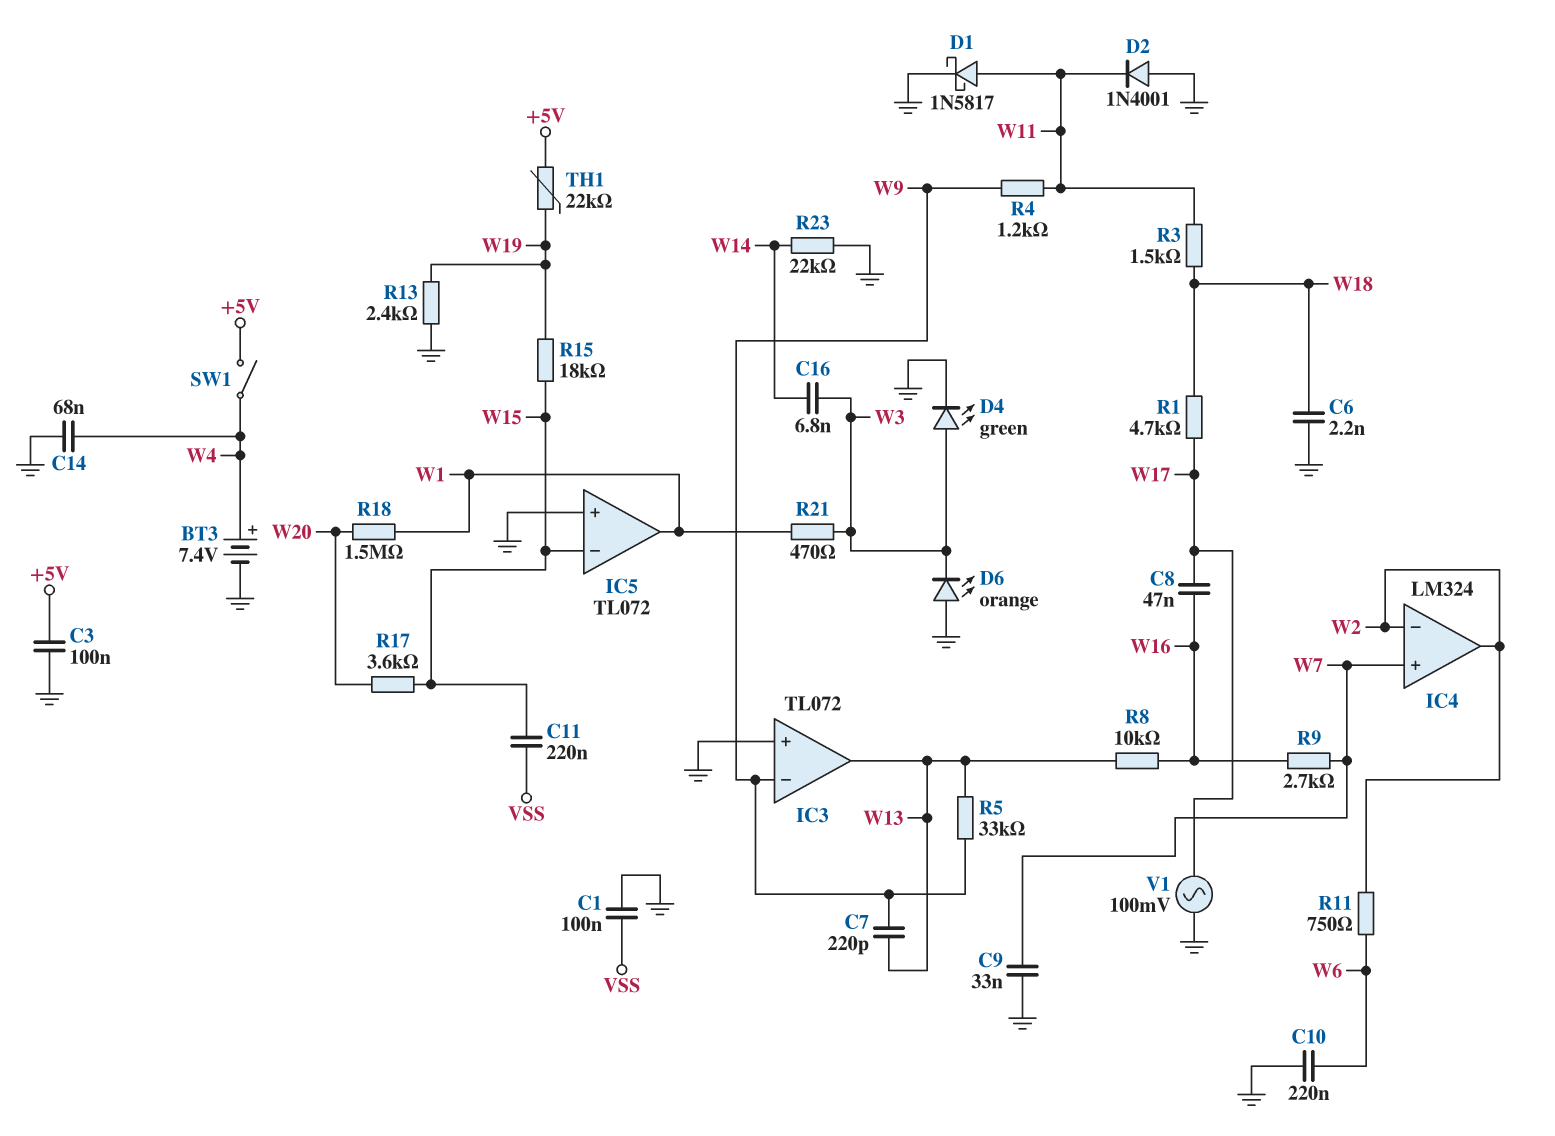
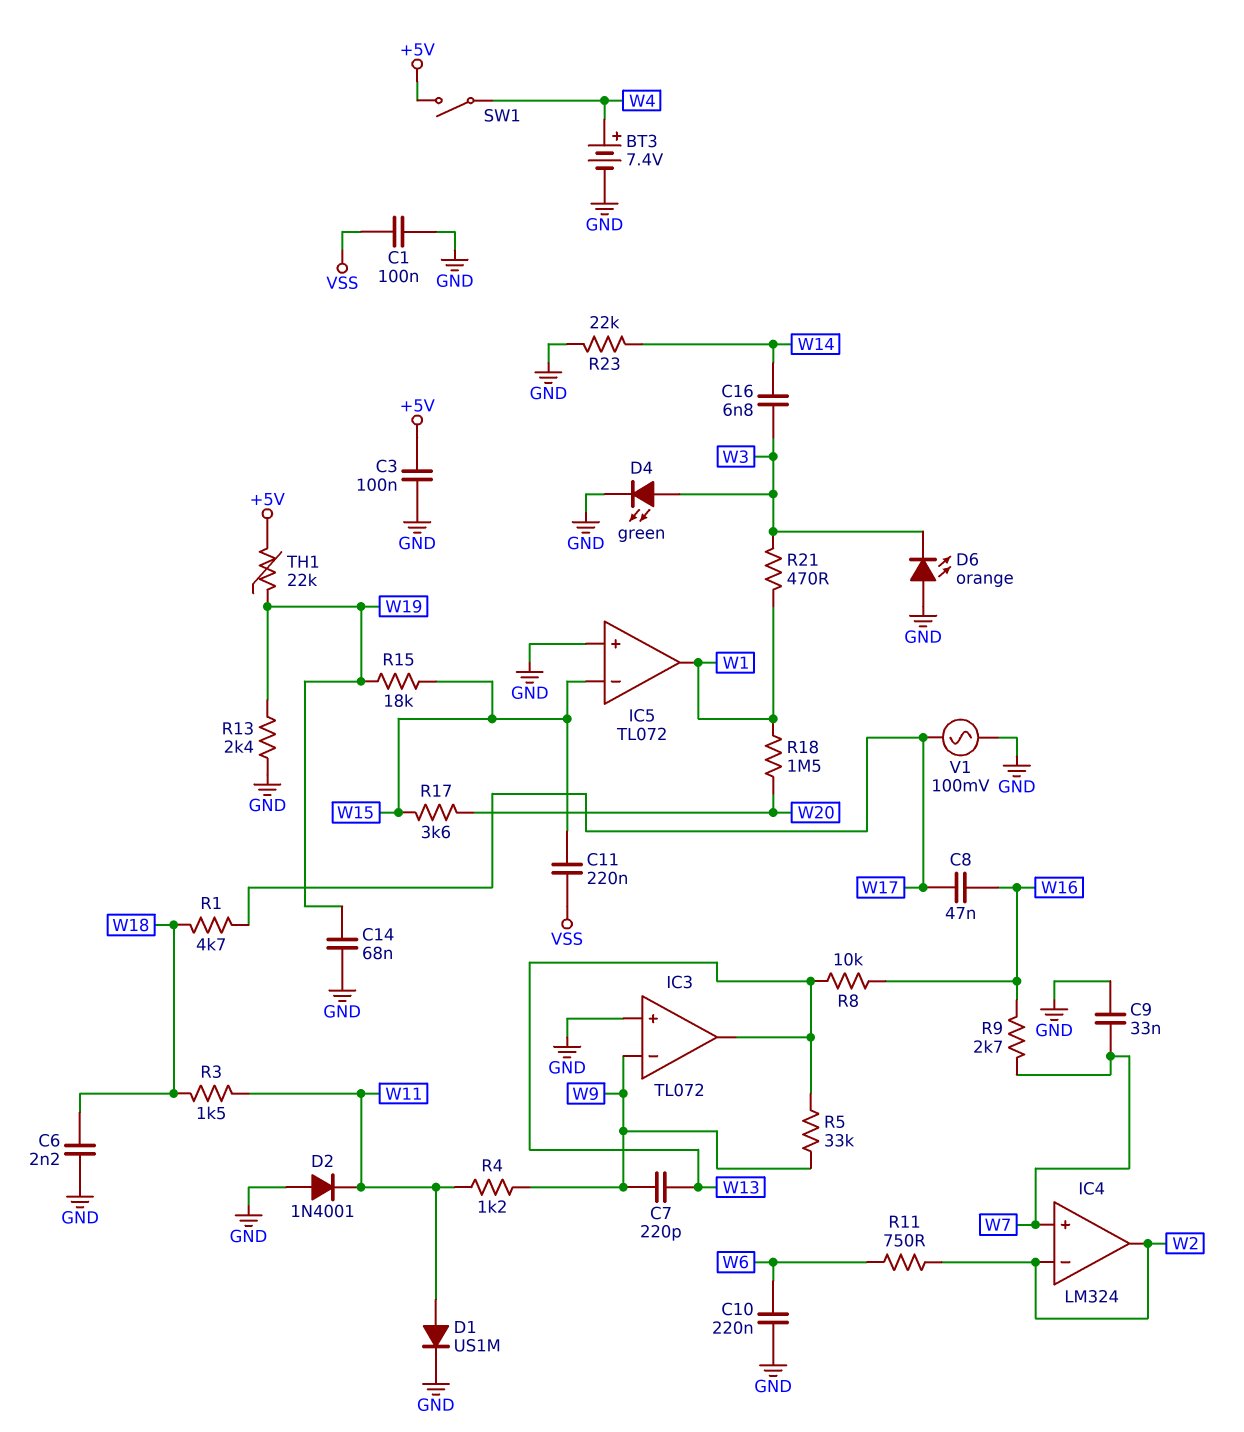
C14: 68nF (GND, W4) -> 68nF (GND, W19)
D1: schottky 1N5817 (A W11, K GND) -> diode US1M (A W11, K GND)

